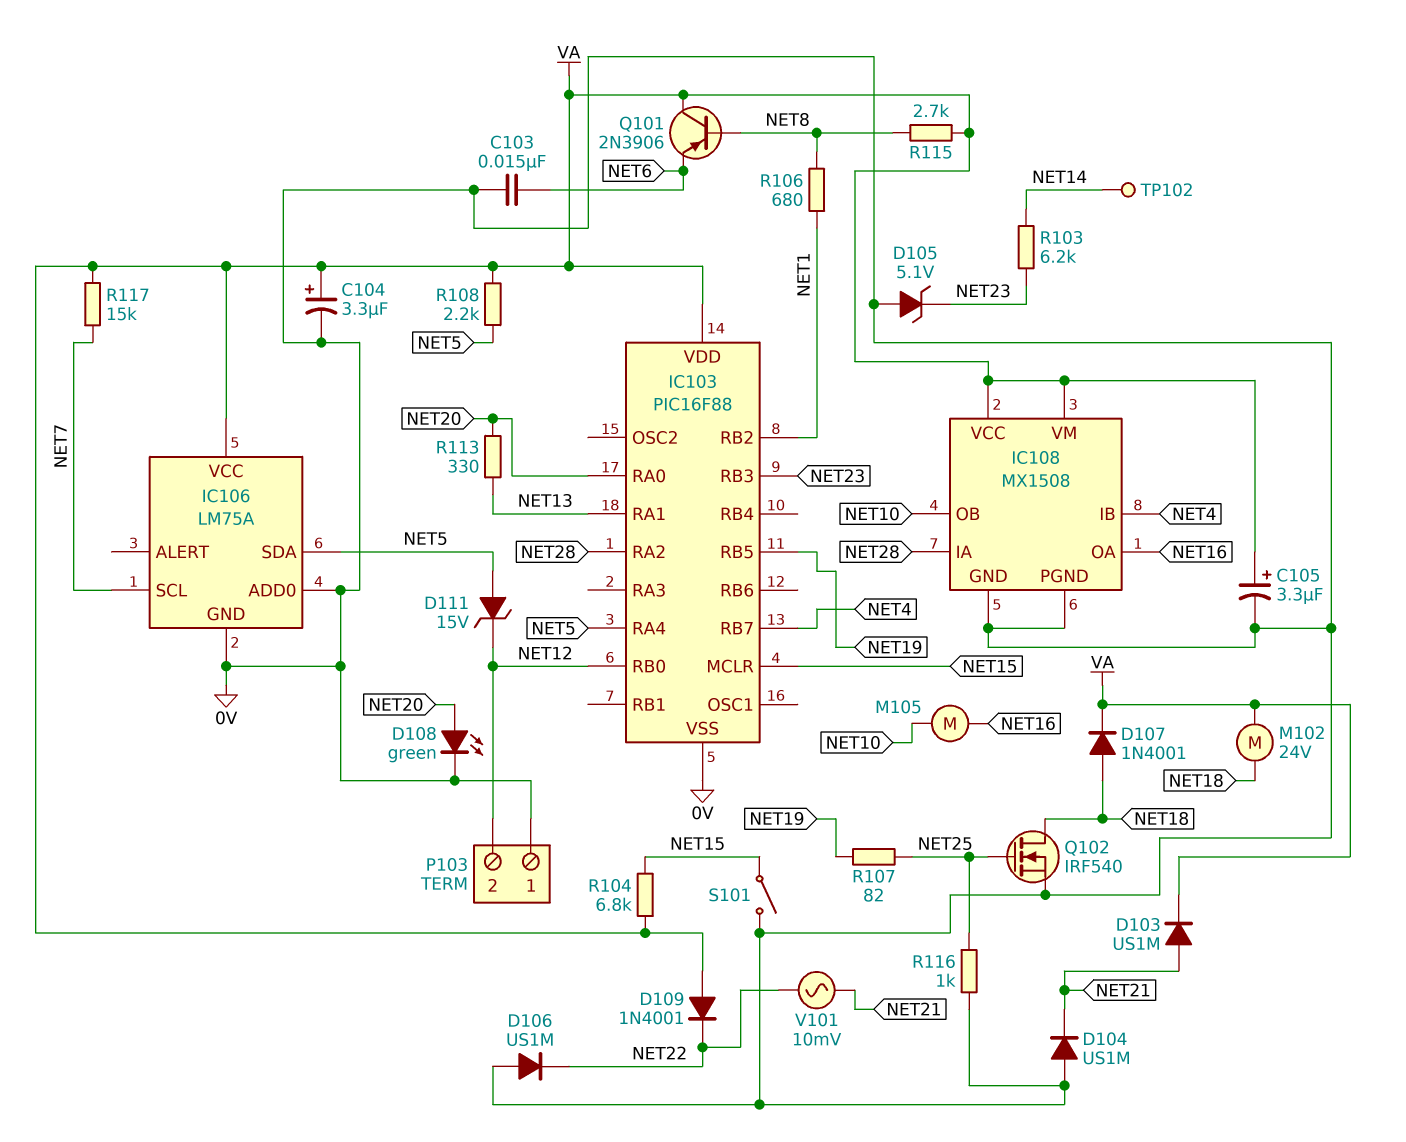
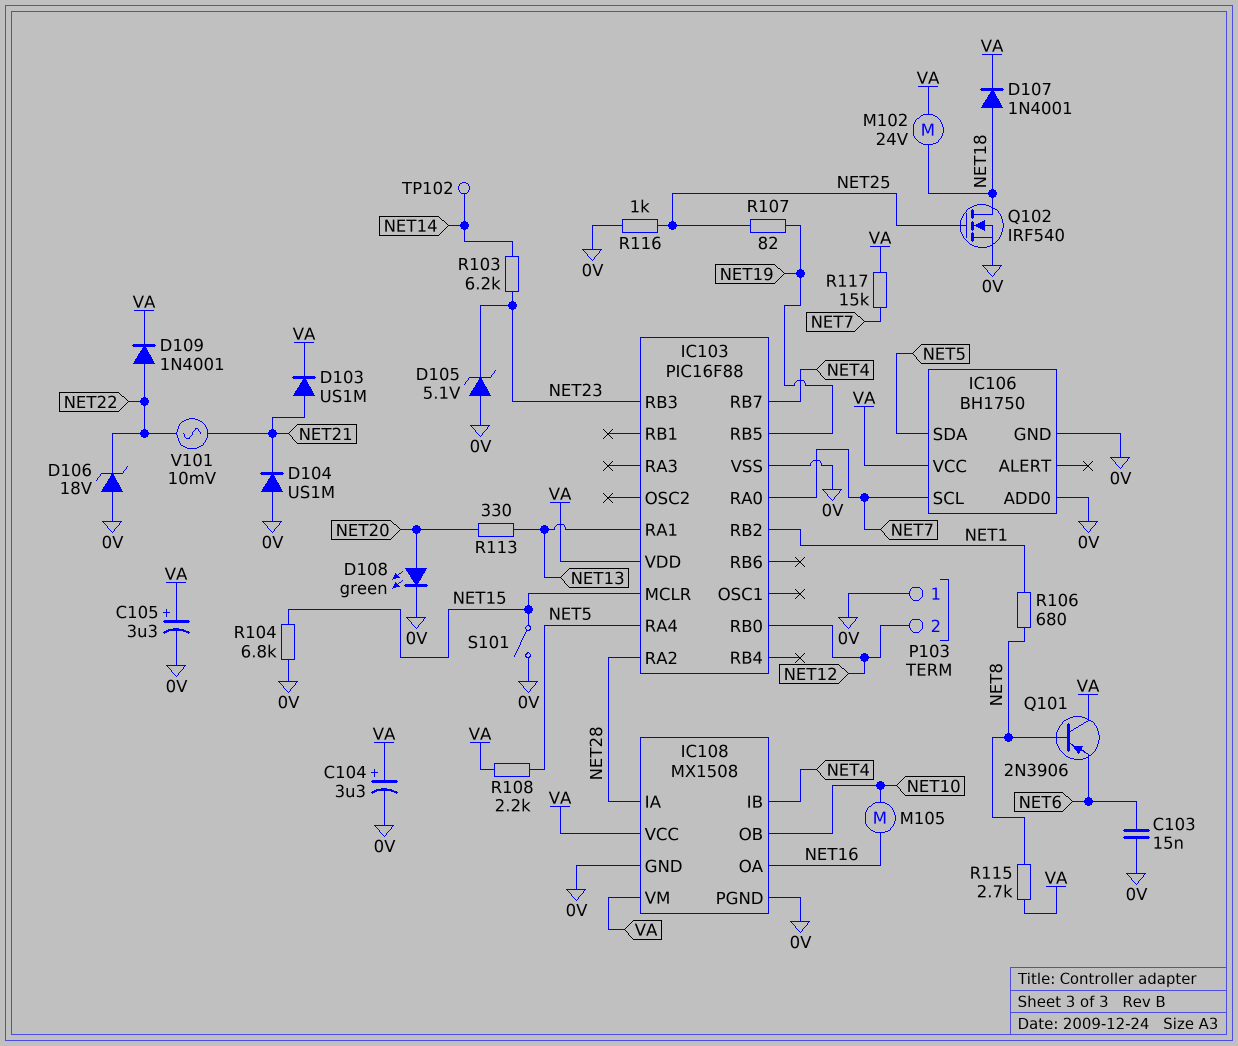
D106: diode US1M (A 0V, K NET22) -> zener 18V (A 0V, K NET22)
D109: diode 1N4001 (A VA, K NET22) -> diode 1N4001 (A NET22, K VA)
D111: zener 15V (A NET5, K NET12) -> none
IC103 pin RA0: NET20 -> NET7
IC106: LM75A -> BH1750
R104: 6.8k (NET15, VA) -> 6.8k (0V, NET15)

